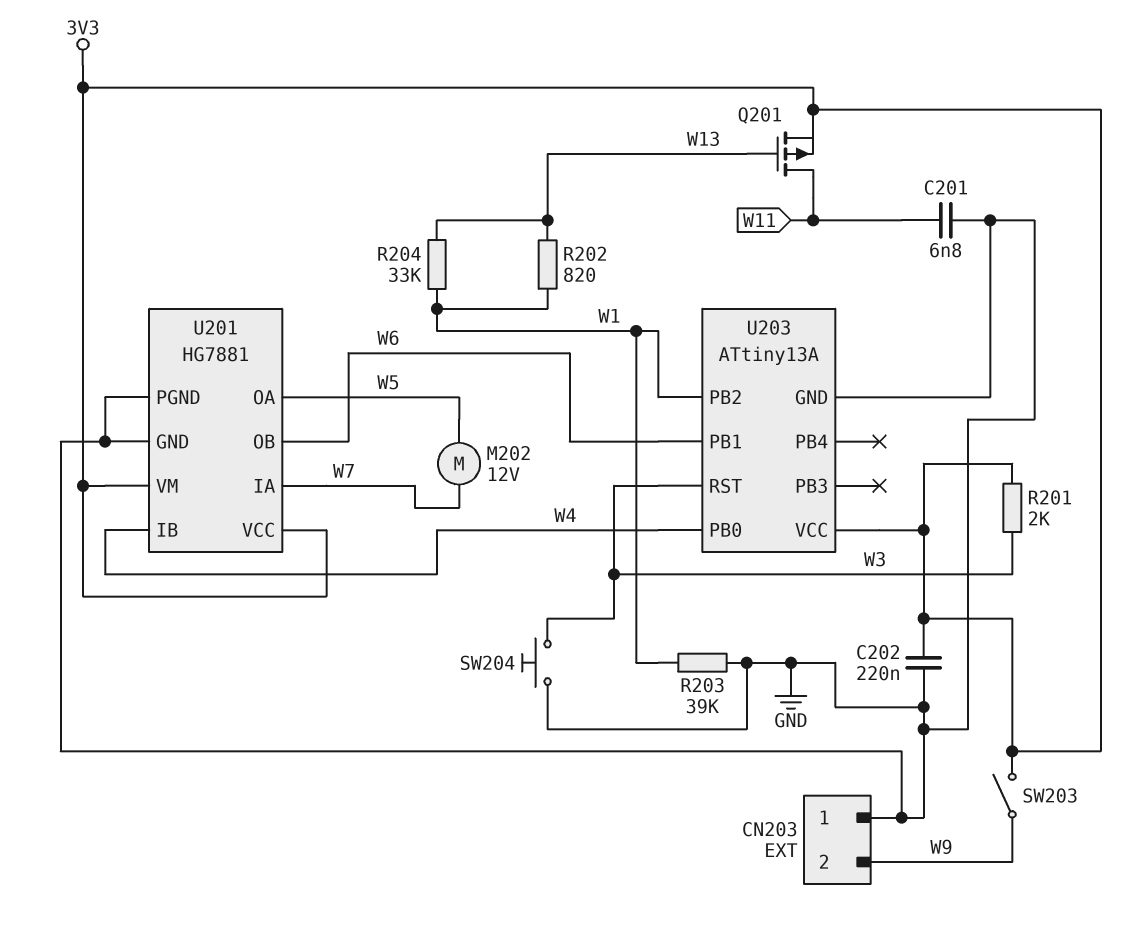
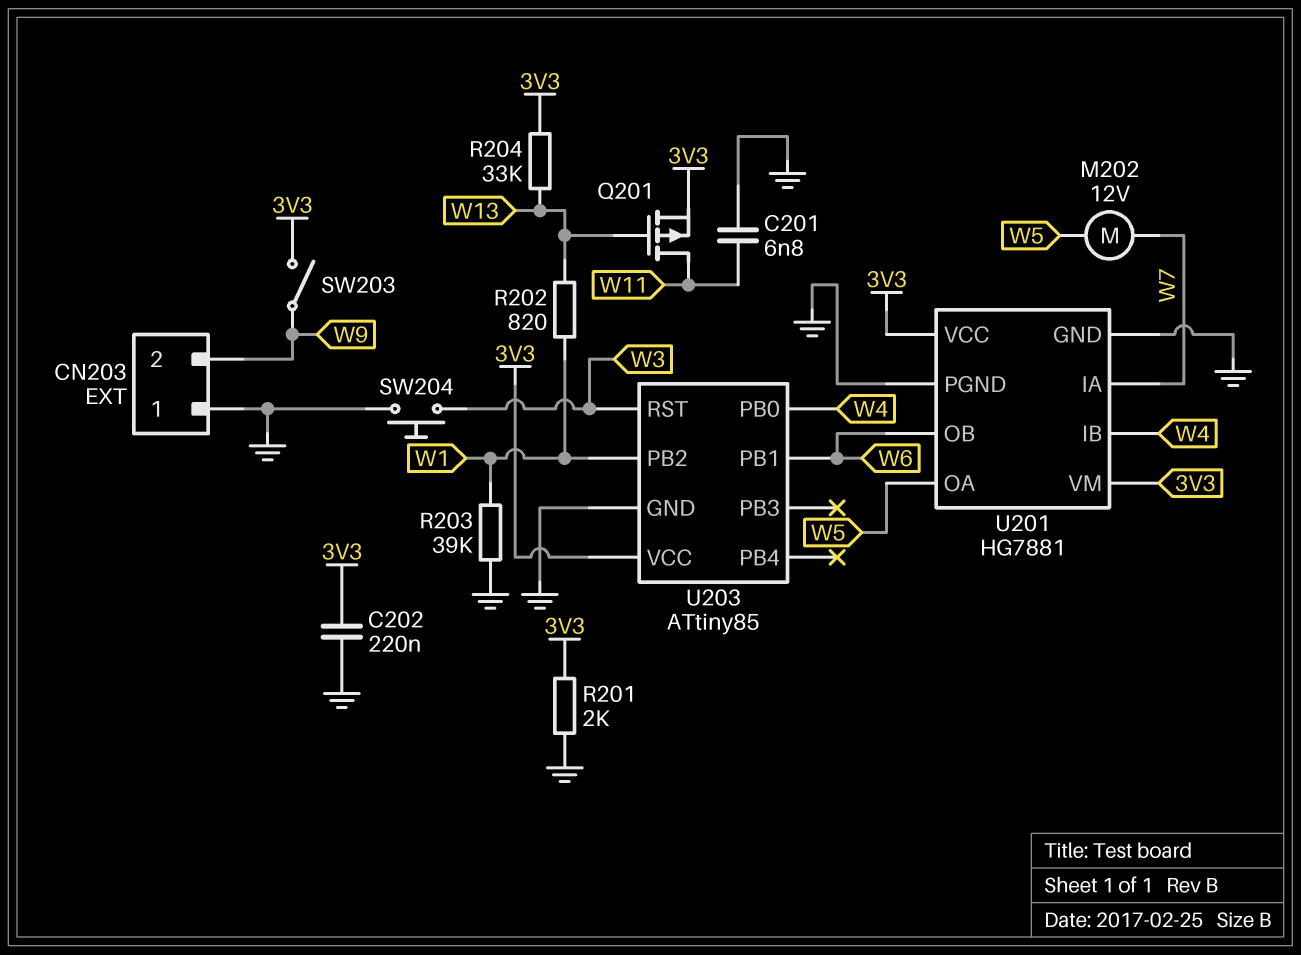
R201: 2k (3V3, W3) -> 2k (3V3, GND)
R204: 33k (W1, W13) -> 33k (3V3, W13)
U203: ATtiny13A -> ATtiny85

